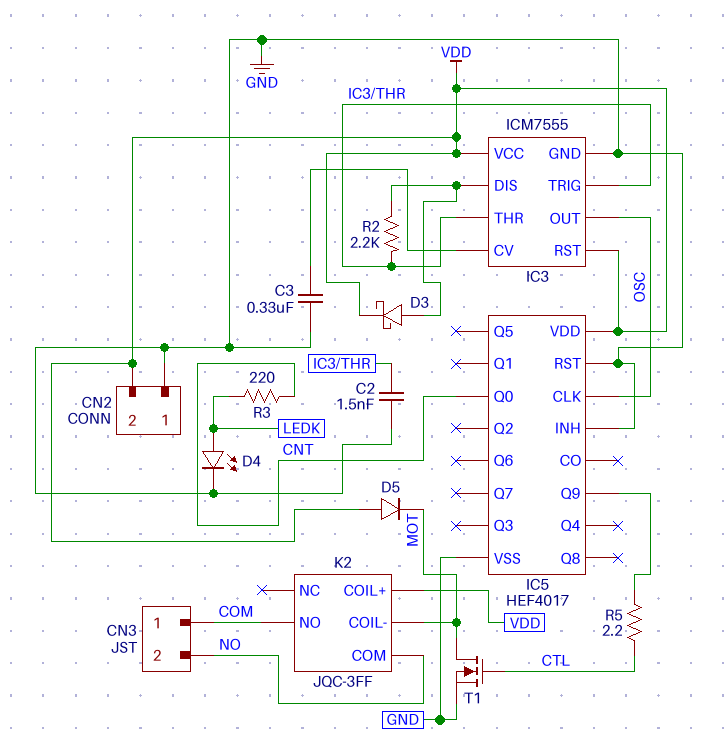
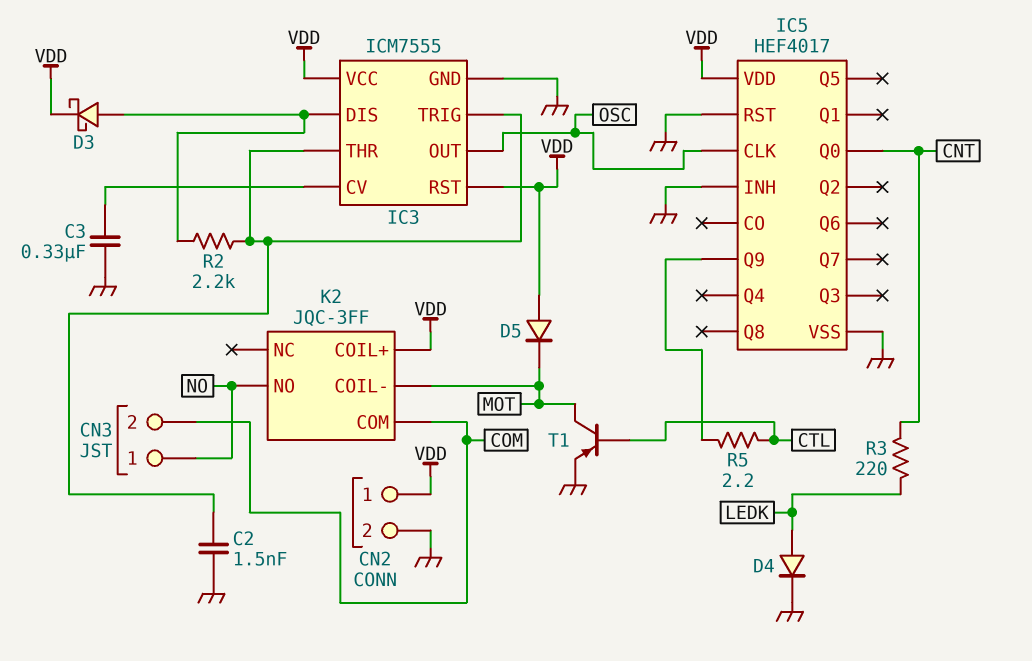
CN2 pin 1: GND -> VDD
CN2 pin 2: VDD -> GND
CN3 pin 1: COM -> NO
CN3 pin 2: NO -> COM
D4: LED (A LEDK, K GND) -> diode (A LEDK, K GND)
K2 pin COM: NO -> COM
K2 pin NO: COM -> NO
T1: NMOS (G CTL, D MOT, S GND) -> PNP (B CTL, C MOT, E GND)

